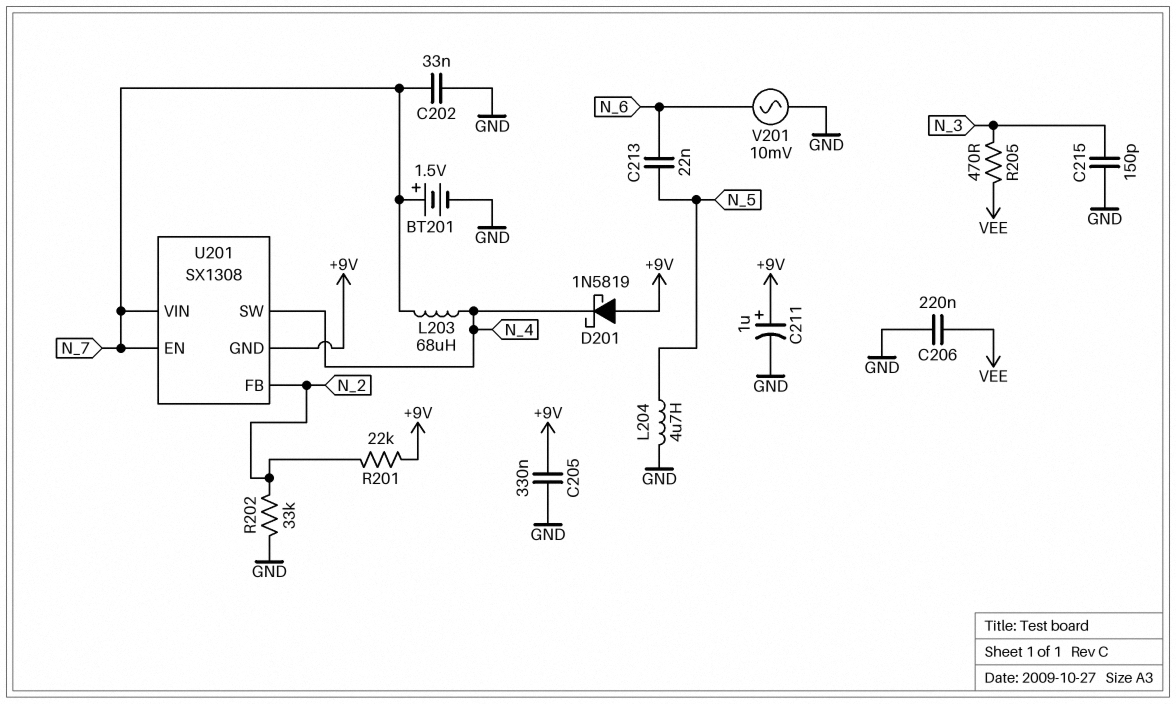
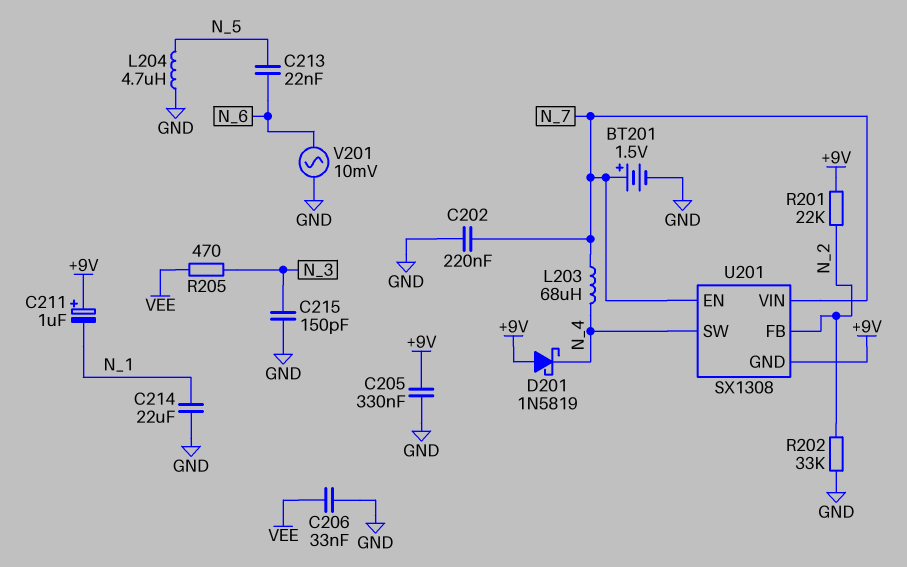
C202: 33nF (GND, N_7) -> 220nF (GND, N_7)
C206: 220nF (GND, VEE) -> 33nF (GND, VEE)
C211: 1uF (plus +9V, minus GND) -> 1uF (plus +9V, minus N_1)
C214: none -> 22uF (GND, N_1)

